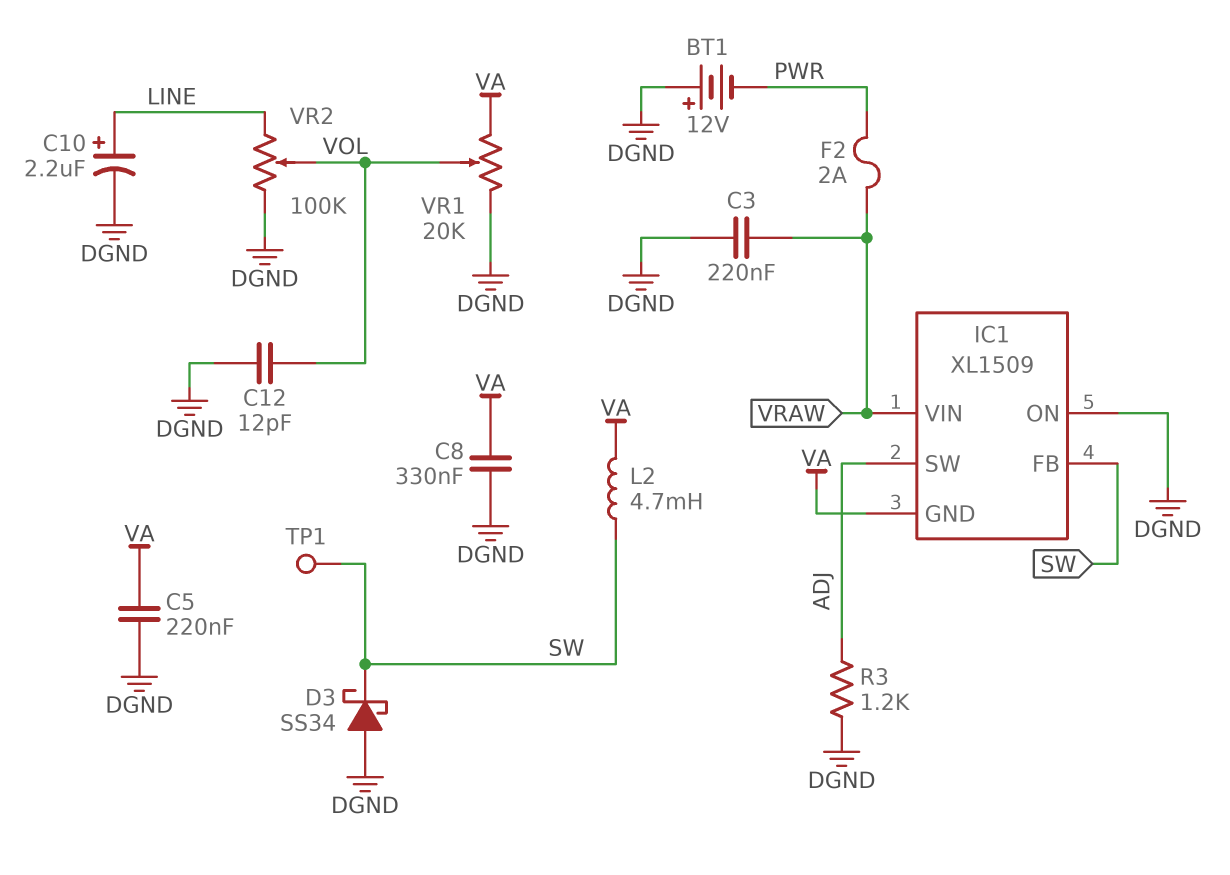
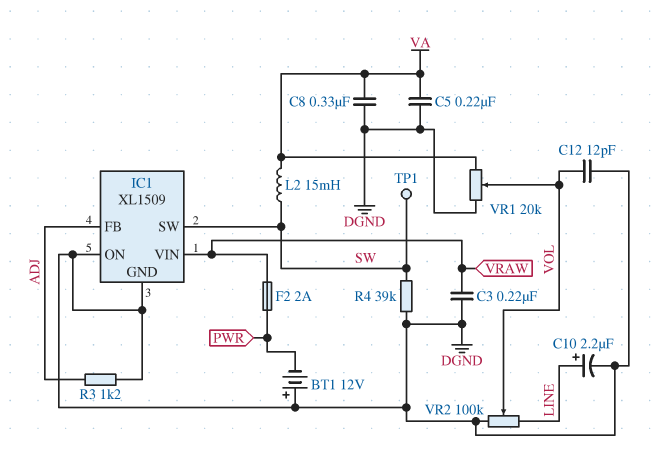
D3: schottky SS34 (A DGND, K SW) -> none
IC1 pin FB: SW -> ADJ
IC1 pin GND: VA -> DGND
IC1 pin SW: ADJ -> SW
L2: 4.7mH (SW, VA) -> 15mH (SW, VA)
R4: none -> 39k (DGND, SW)

